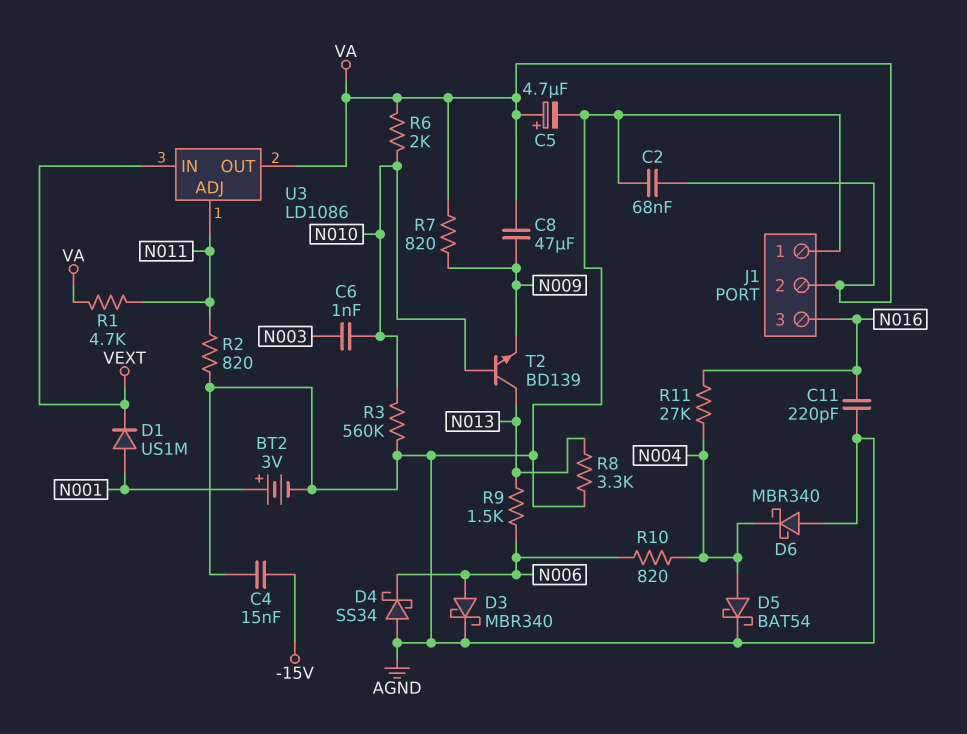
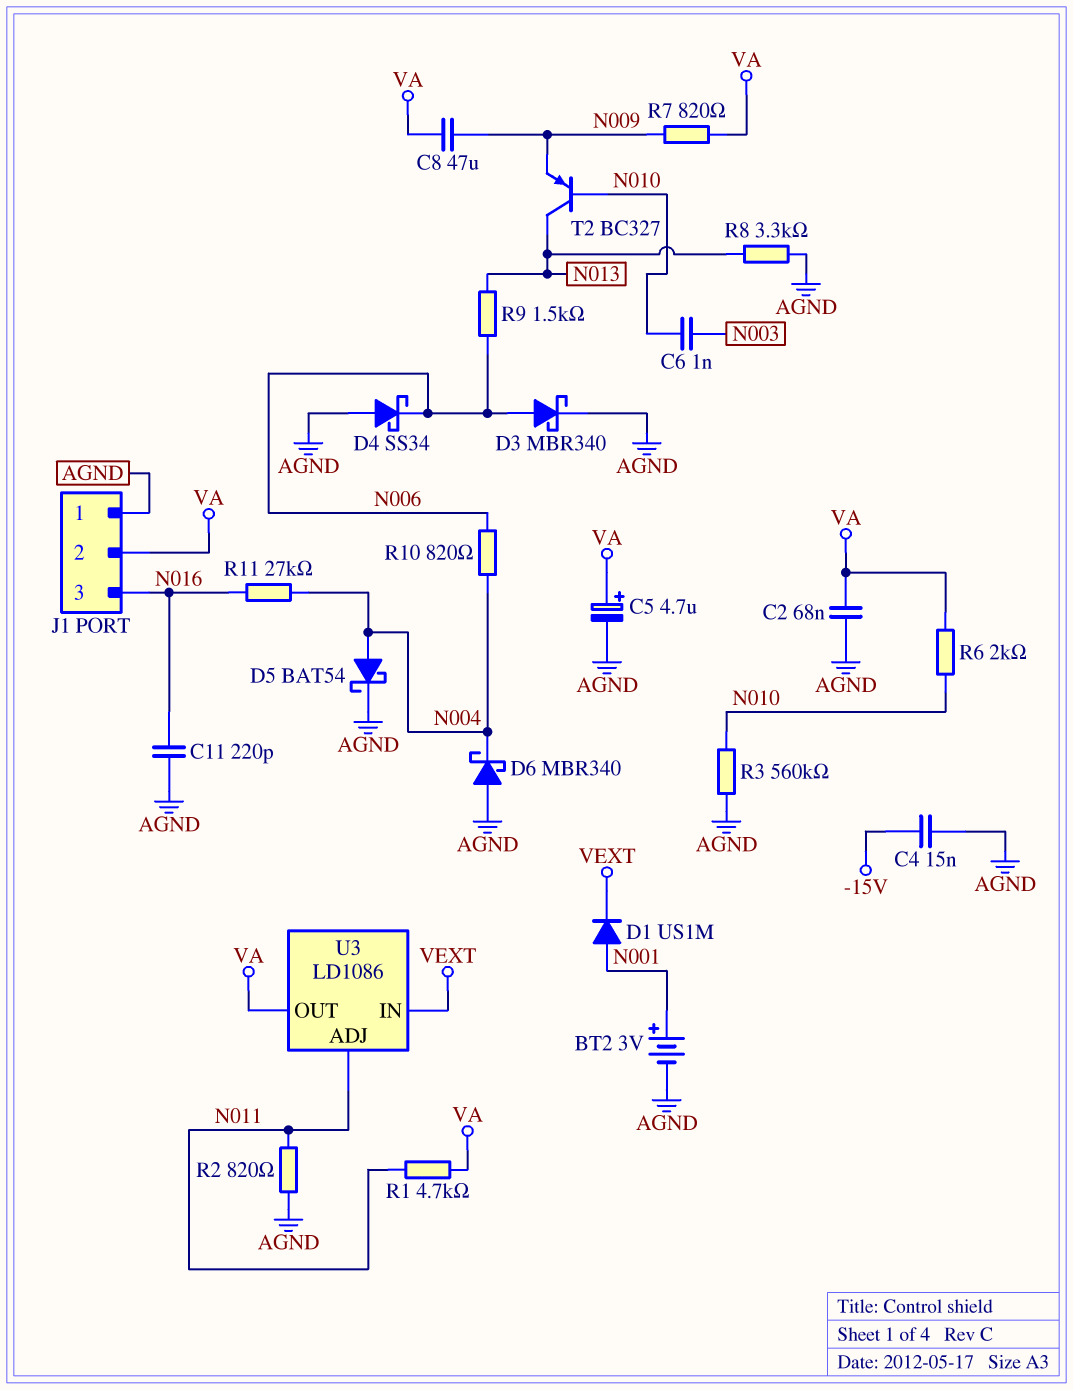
T2: NPN BD139 (B N010, C N013, E N009) -> PNP BC327 (B N010, C N013, E N009)

